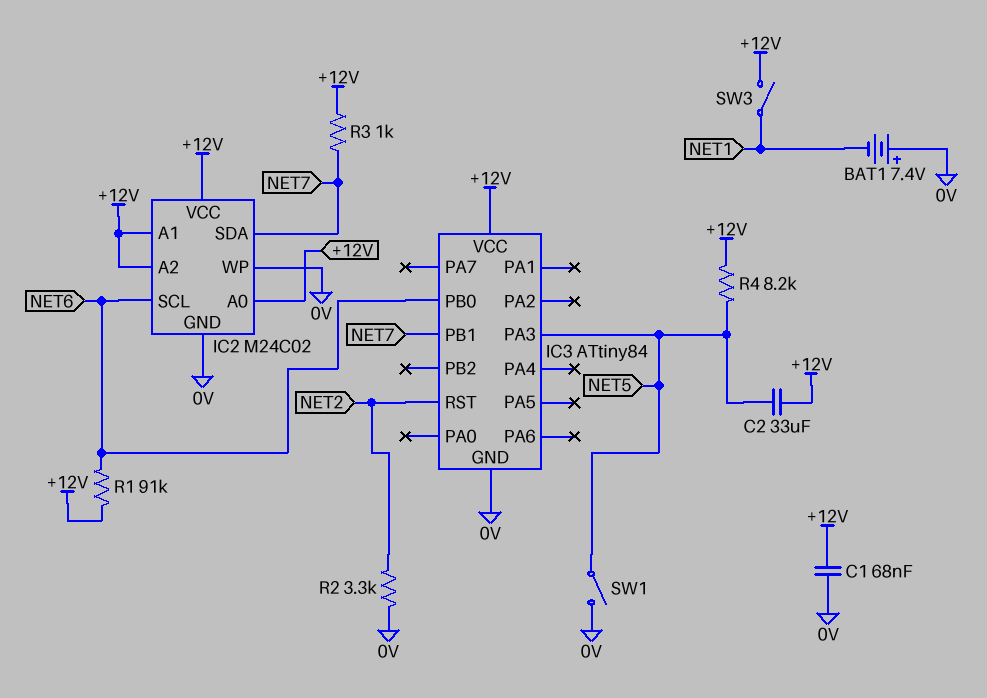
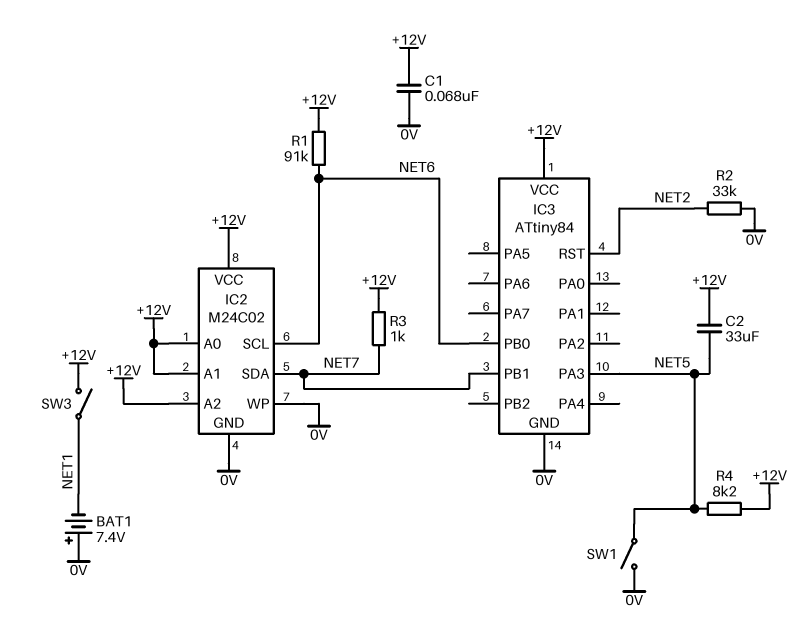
R2: 3.3k (0V, NET2) -> 33k (0V, NET2)

